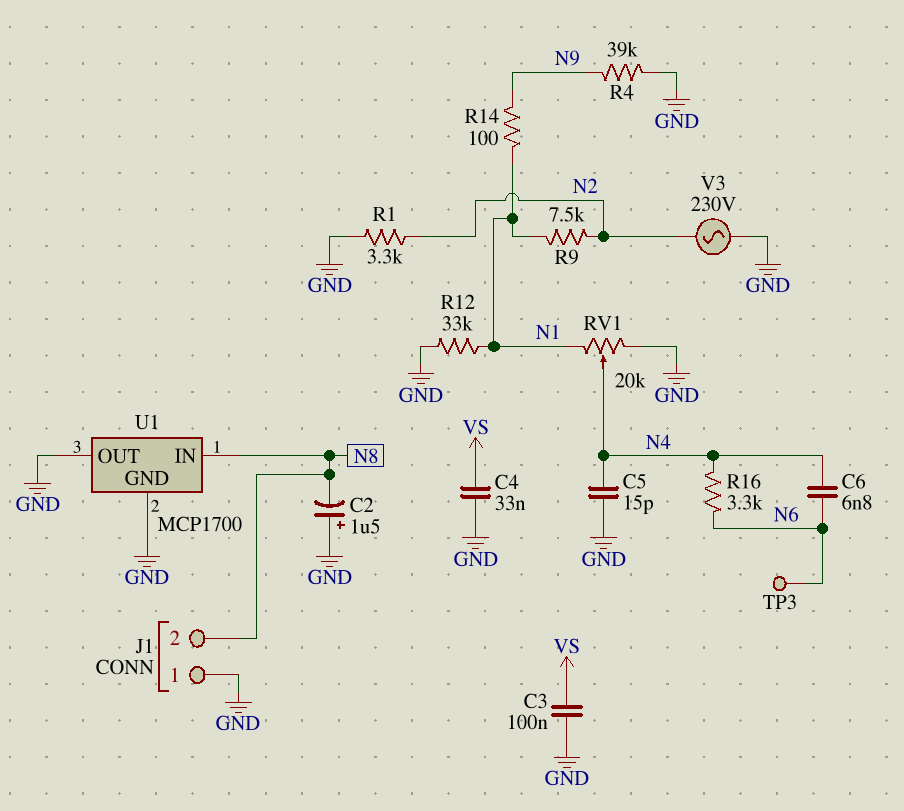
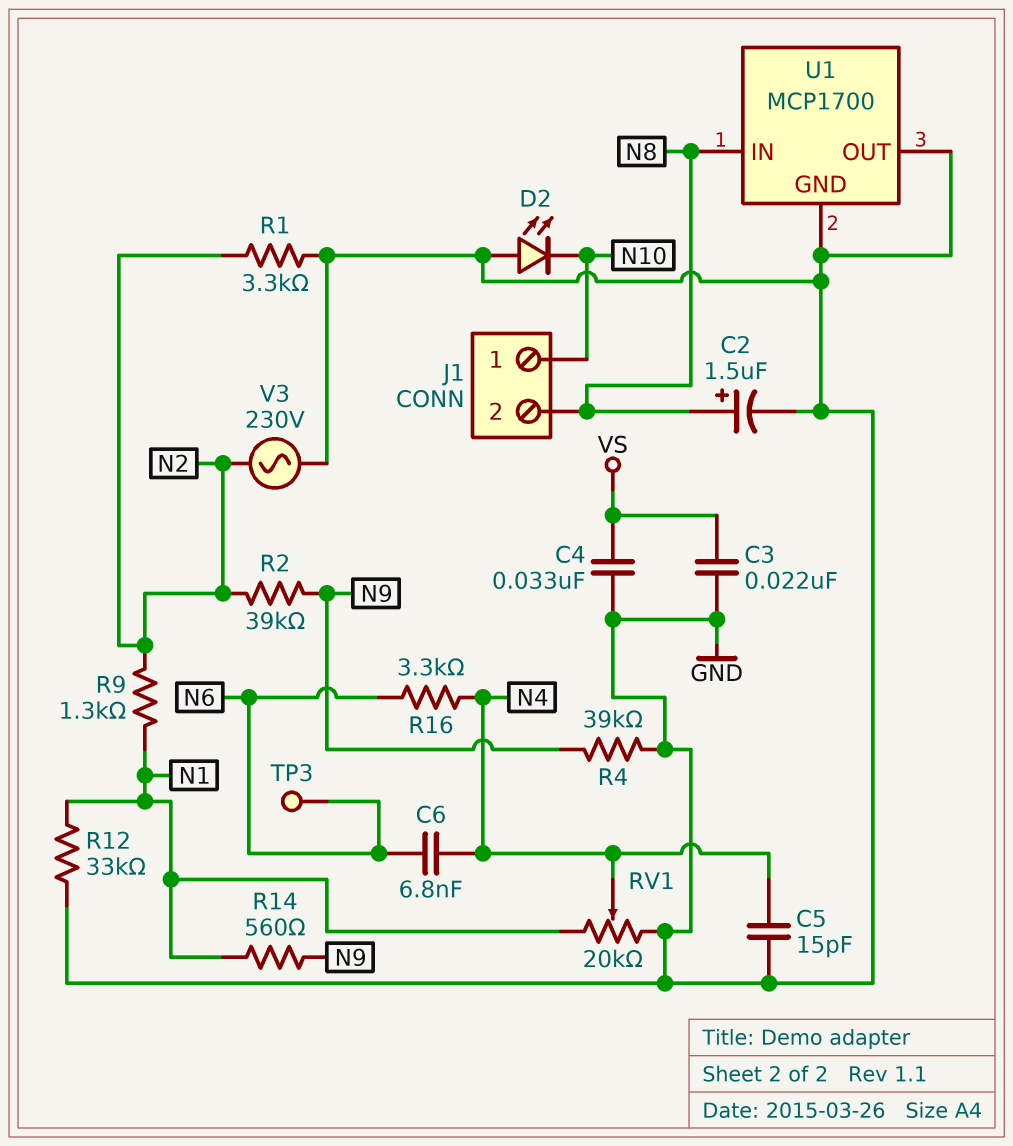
C2: 1.5uF (plus GND, minus N8) -> 1.5uF (plus N8, minus GND)
C3: 100nF (GND, VS) -> 22nF (GND, VS)
D2: none -> LED (A GND, K N10)
J1 pin 1: GND -> N10
R2: none -> 39k (N2, N9)
R9: 7.5k (N1, N2) -> 1.3k (N1, N2)
R14: 100 (N1, N9) -> 560 (N1, N9)

